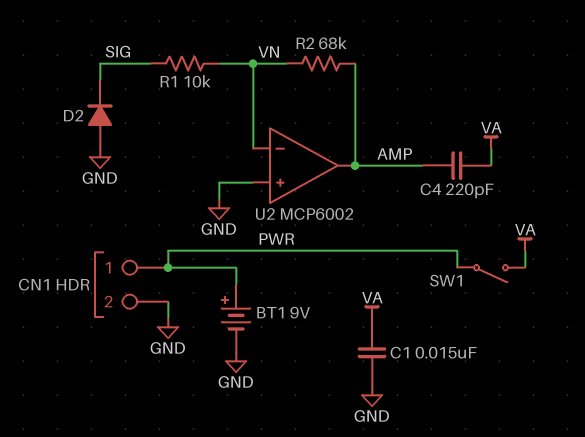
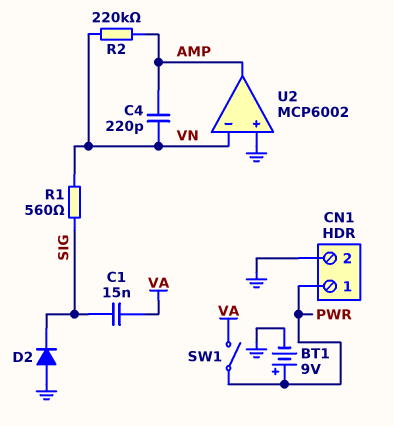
C1: 15nF (GND, VA) -> 15nF (SIG, VA)
C4: 220pF (AMP, VA) -> 220pF (AMP, VN)
R1: 10k (SIG, VN) -> 560 (SIG, VN)
R2: 68k (AMP, VN) -> 220k (AMP, VN)

